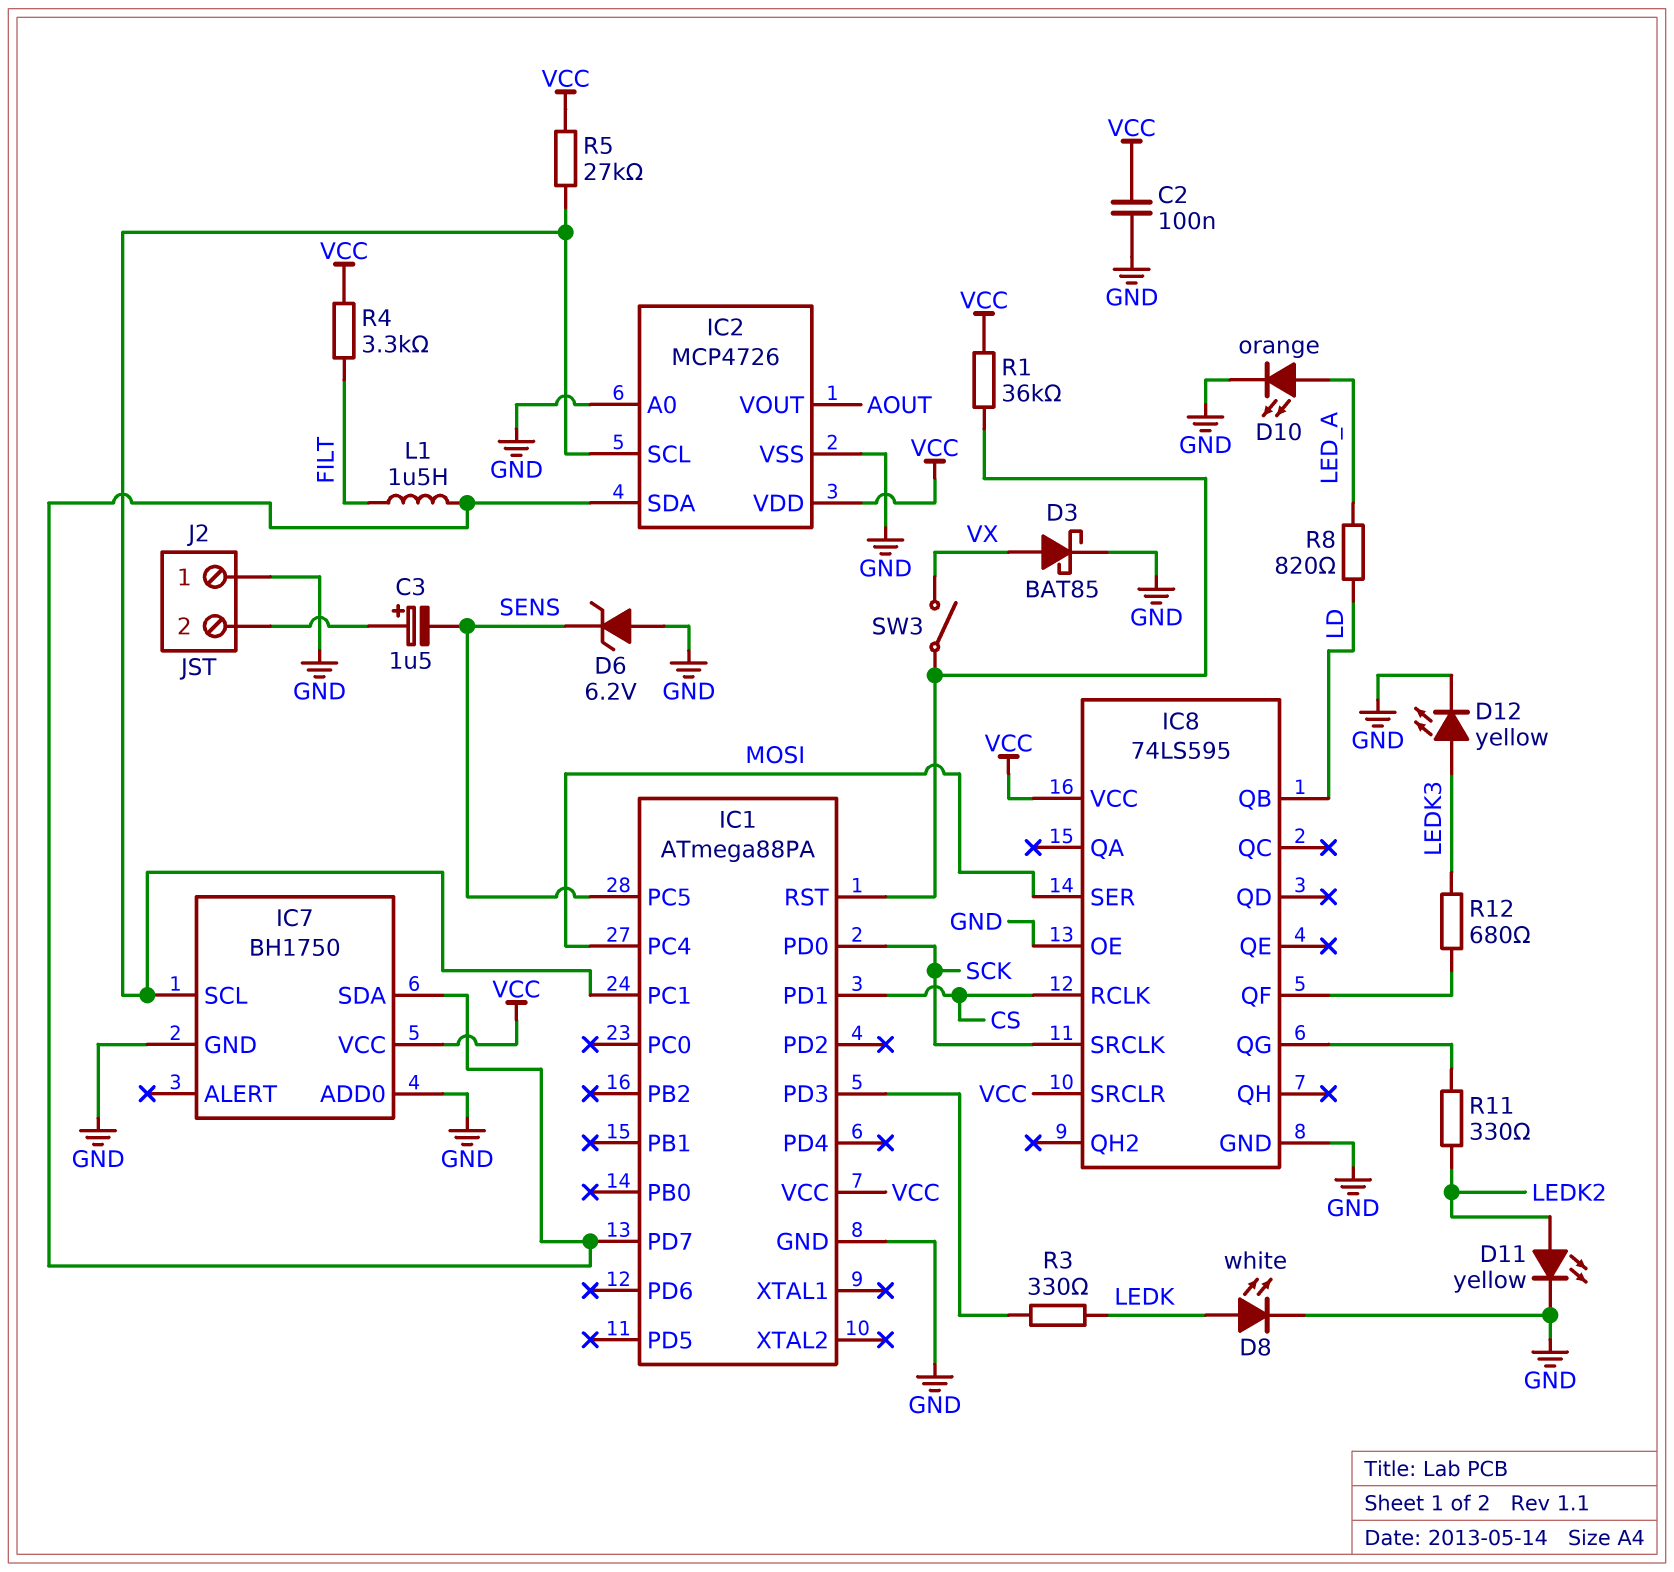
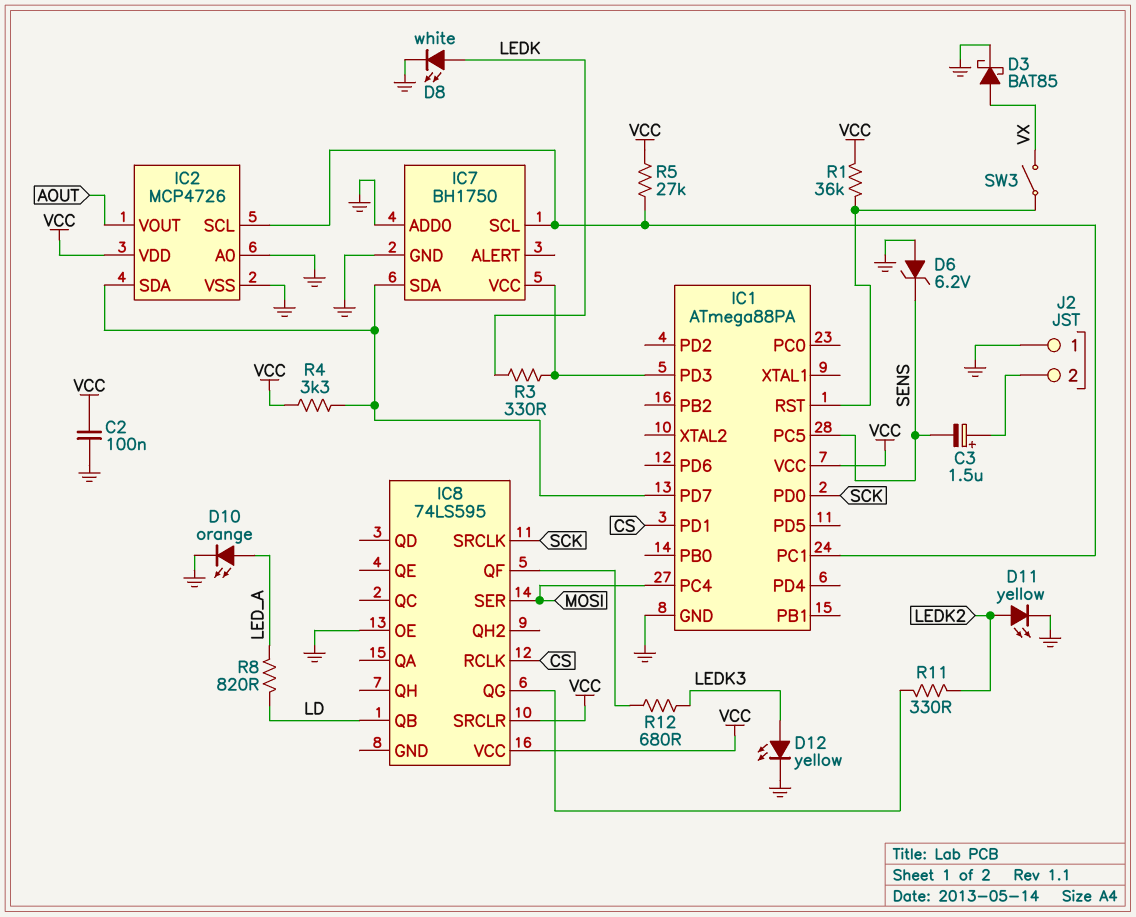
IC7 pin VCC: VCC -> IC1/PD3
IC8 pin GND: GND -> none
L1: 1.5uH (FILT, IC1/PD7) -> none
R4: 3.3k (FILT, VCC) -> 3.3k (IC1/PD7, VCC)

